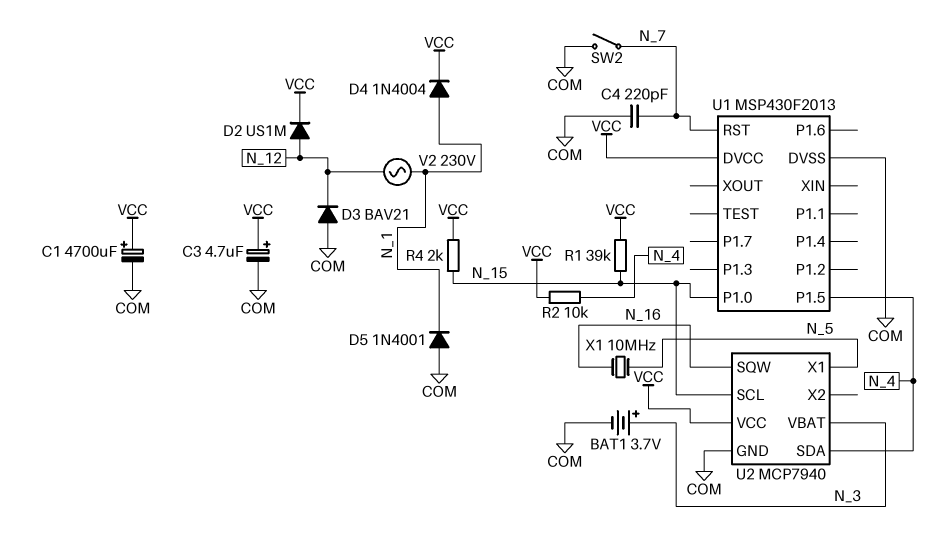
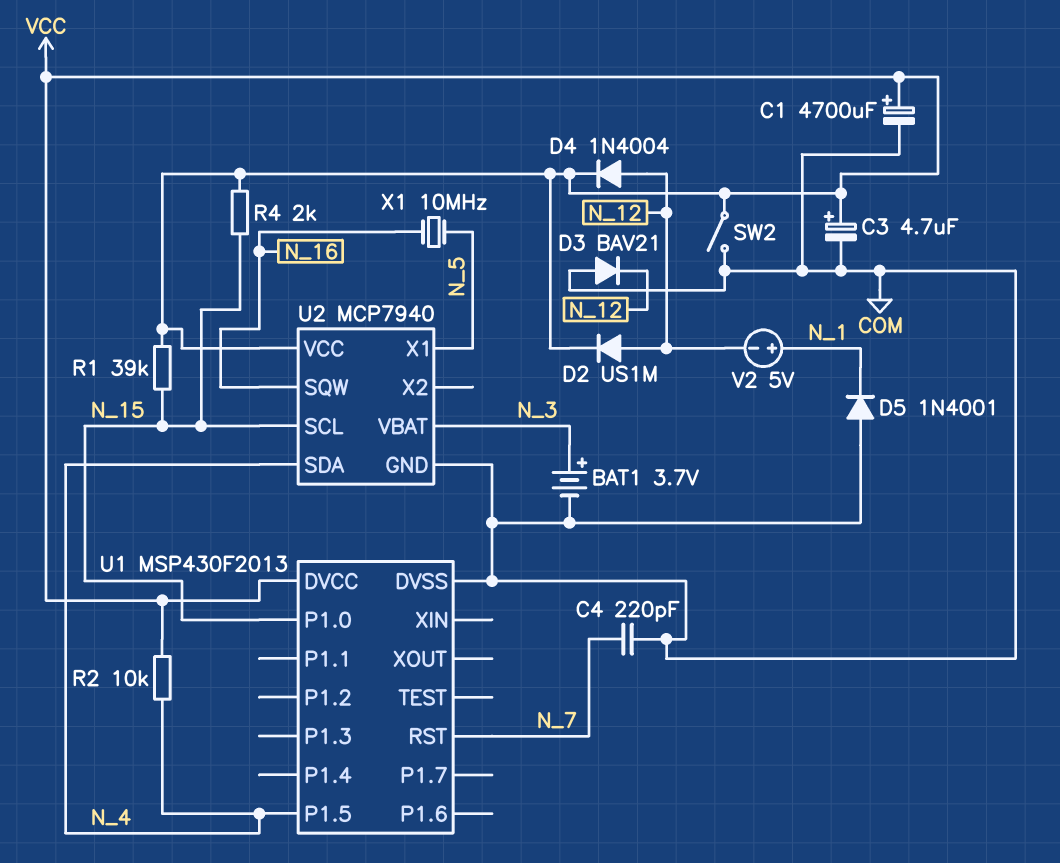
D4: diode 1N4004 (A N_1, K VCC) -> diode 1N4004 (A N_12, K VCC)
SW2: switch (COM, N_7) -> switch (COM, VCC)
V2: AC 230V (N_1, N_12) -> 5V (plus N_1, minus N_12)

